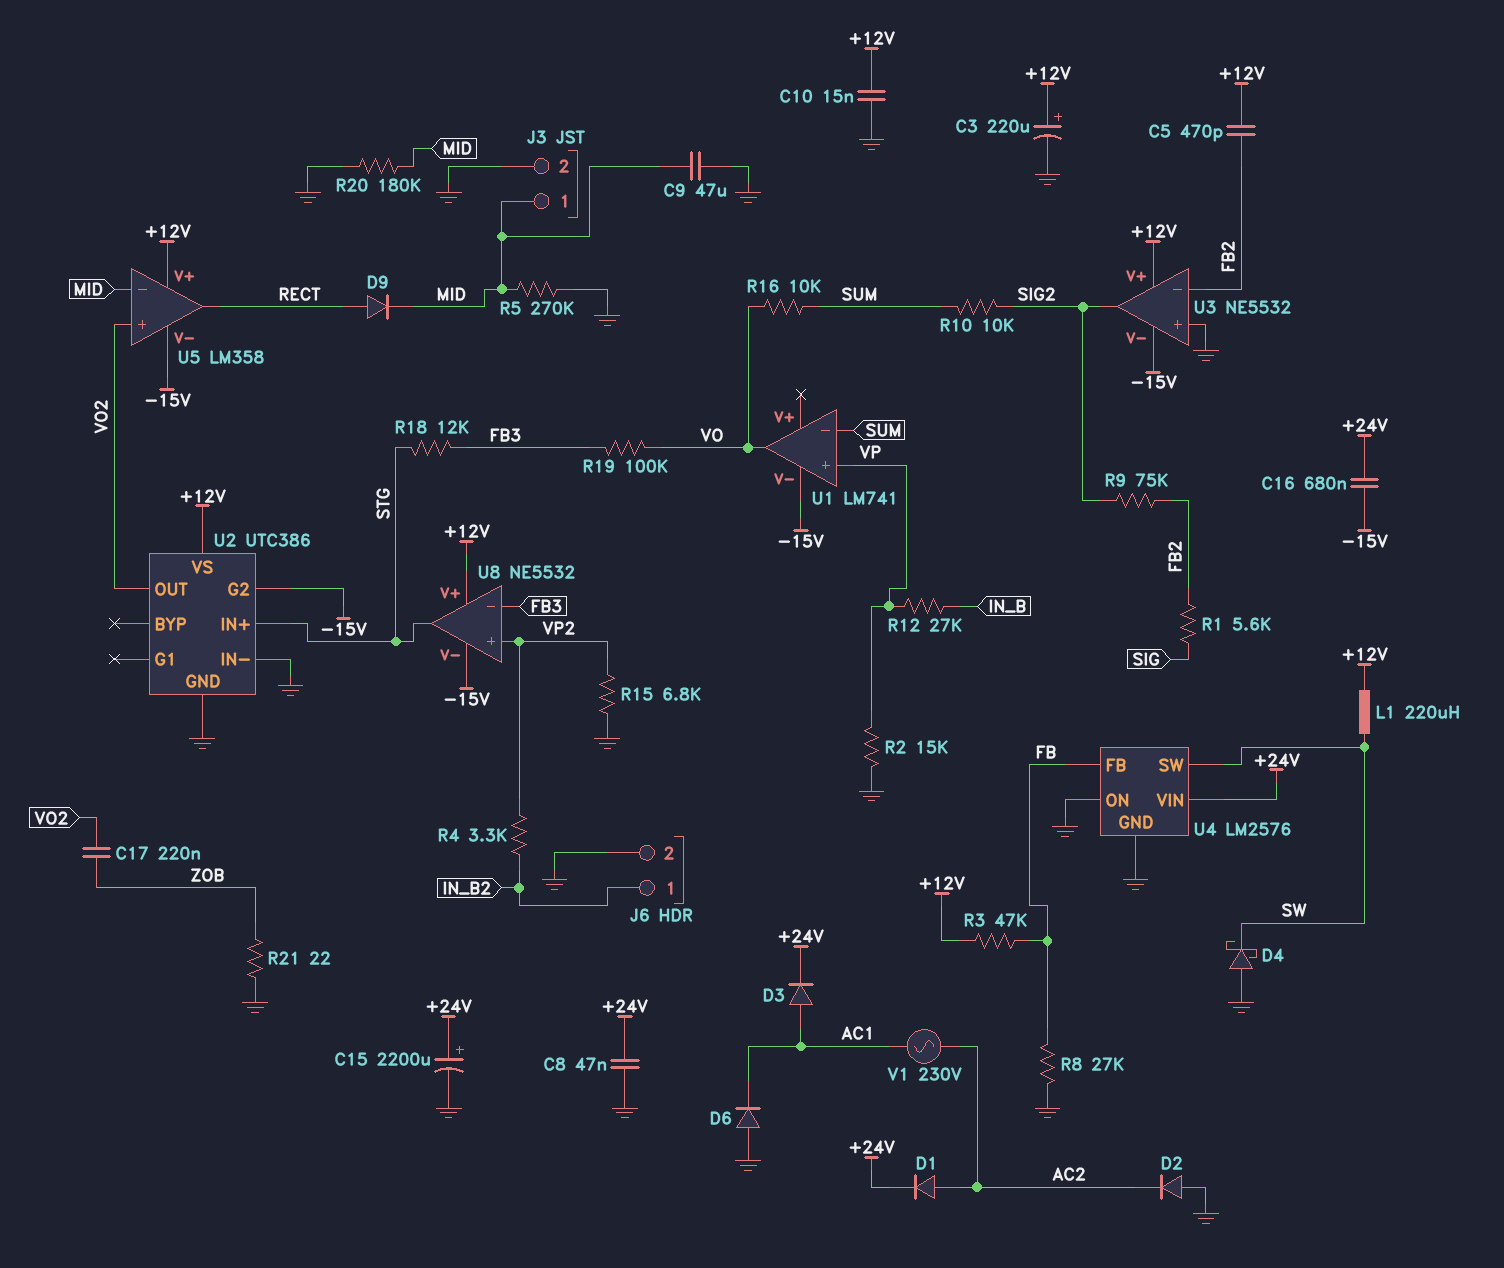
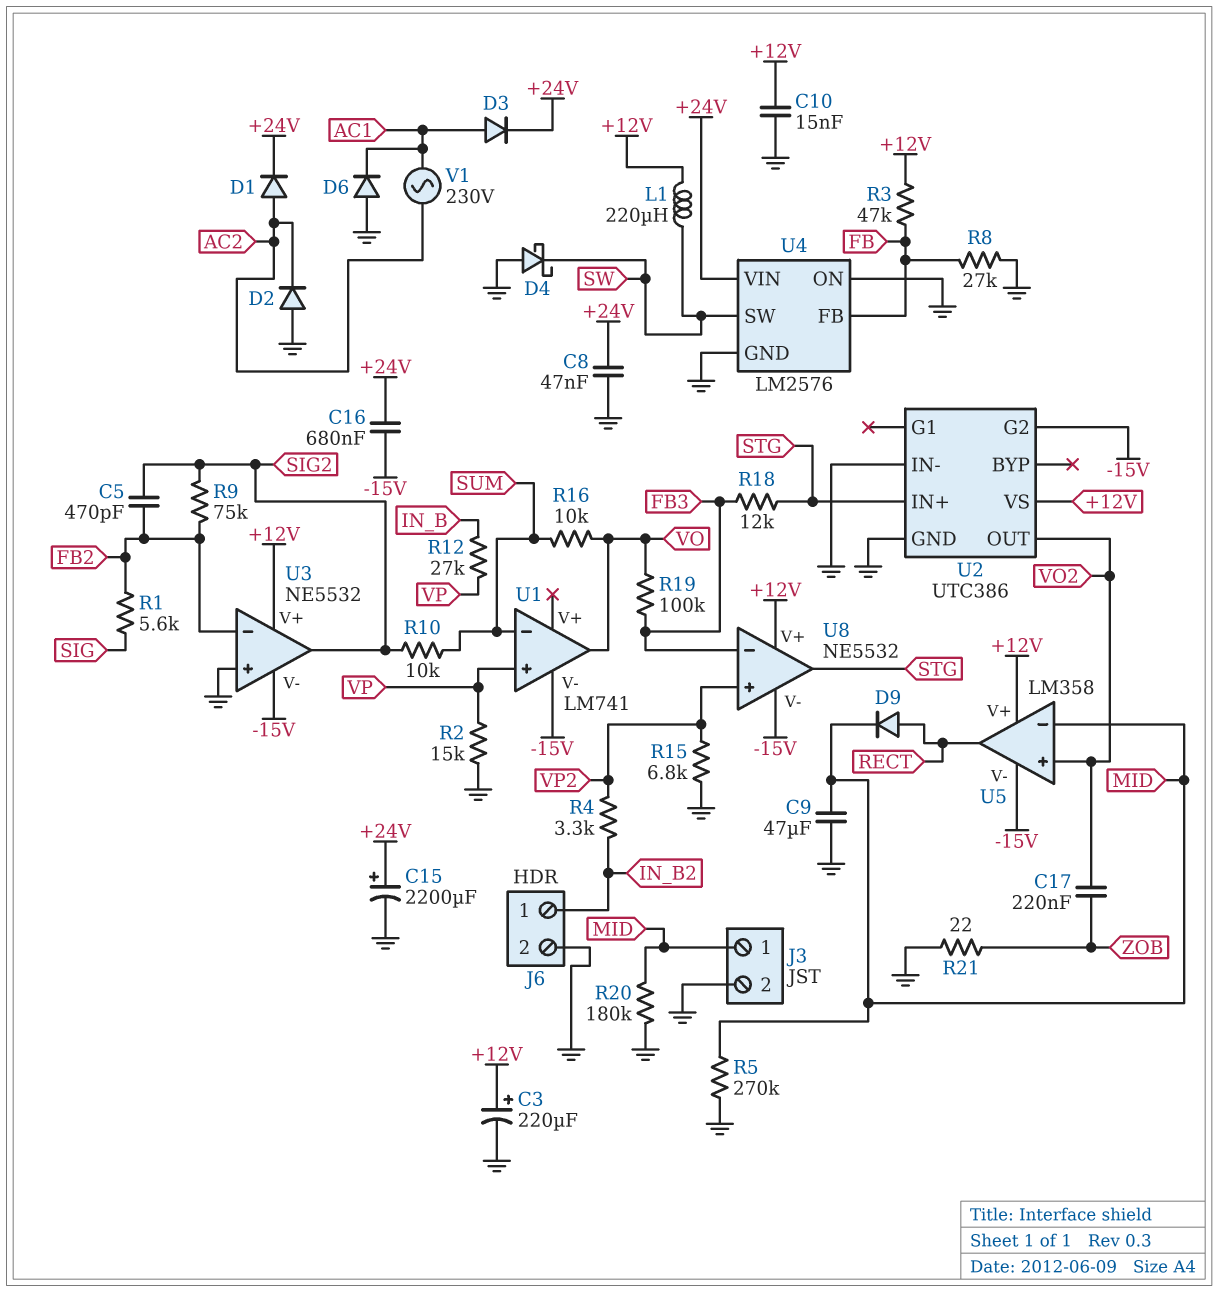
C5: 470pF (+12V, FB2) -> 470pF (FB2, SIG2)

